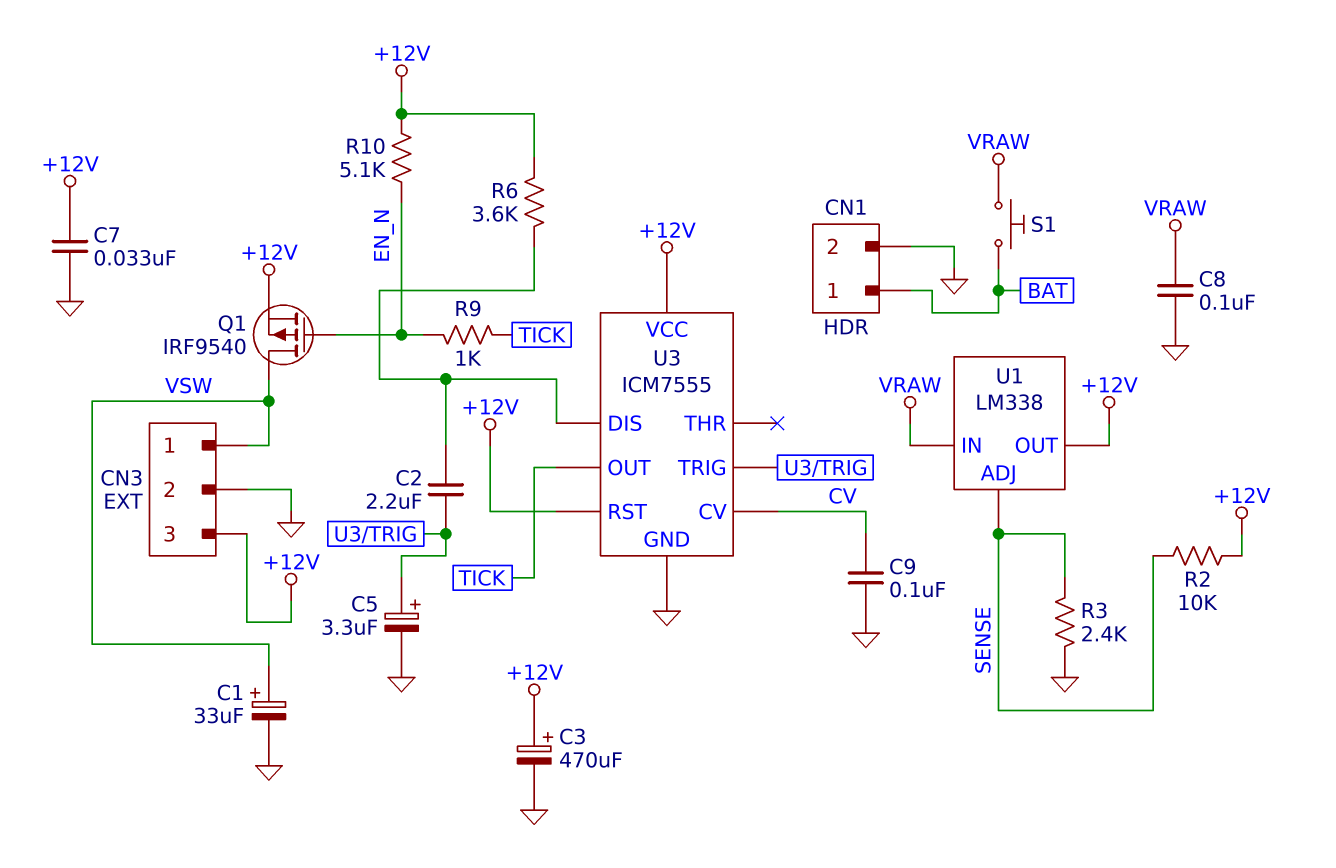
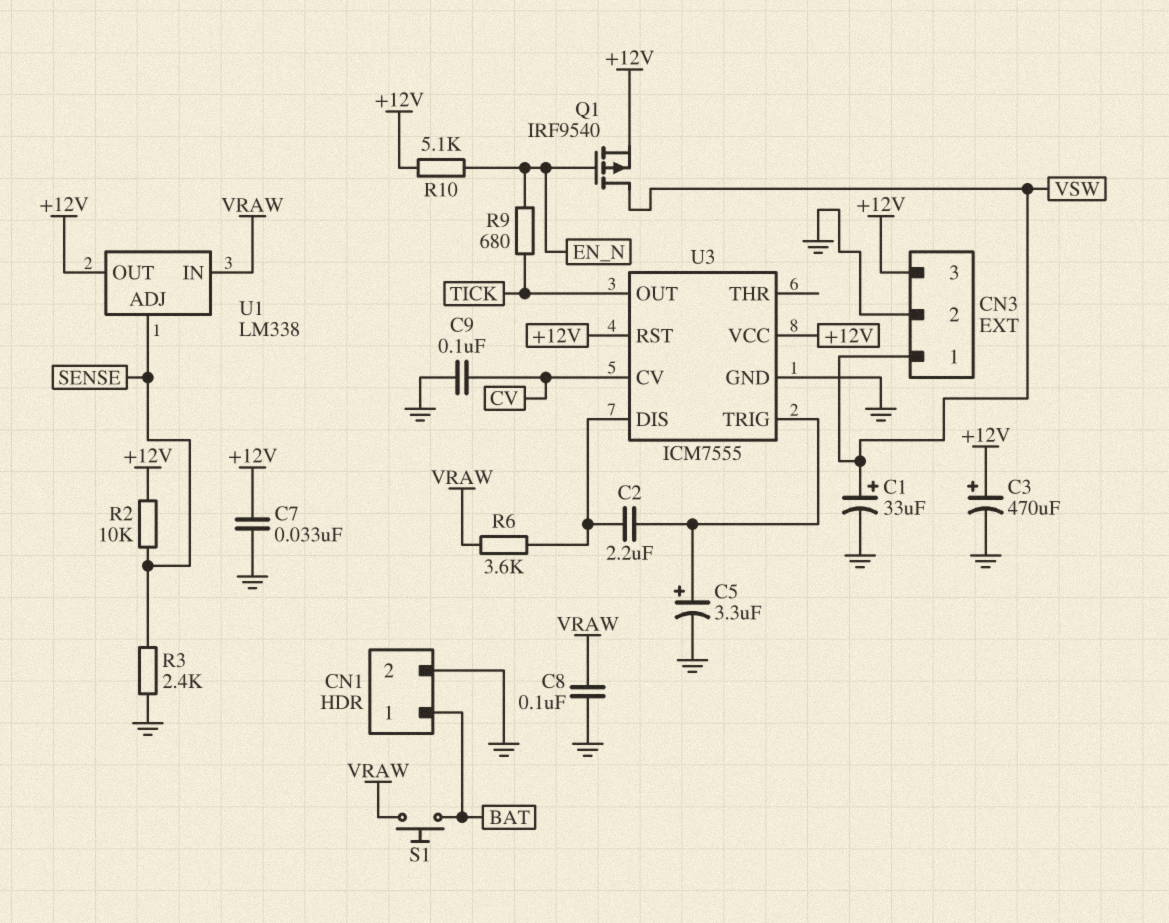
R6: 3.6k (+12V, U3/DIS) -> 3.6k (U3/DIS, VRAW)
R9: 1k (EN_N, TICK) -> 680 (EN_N, TICK)

